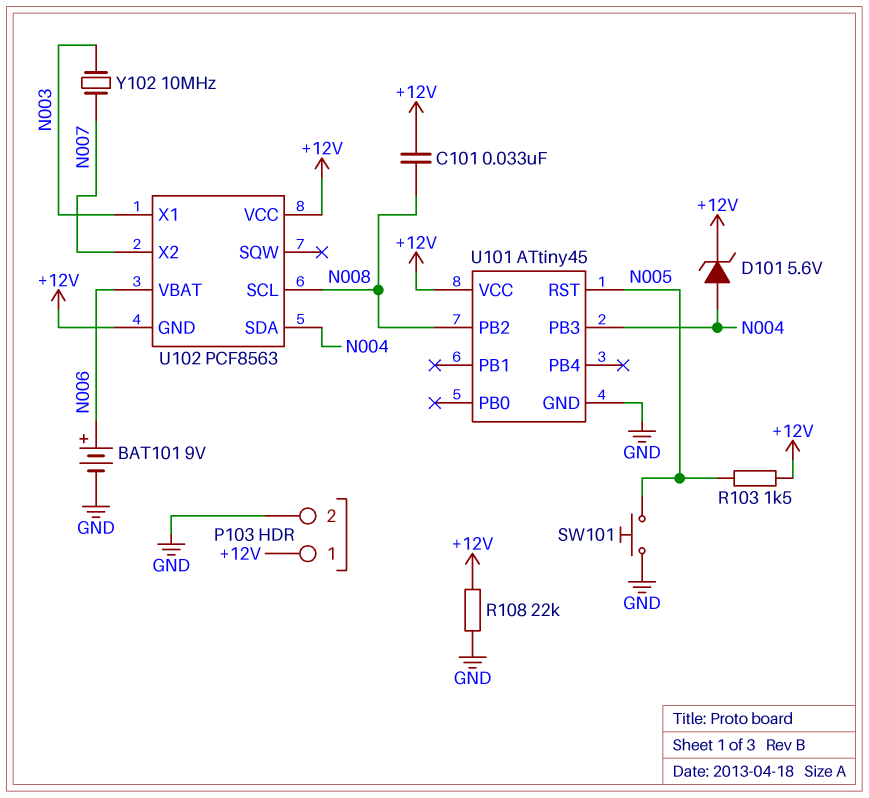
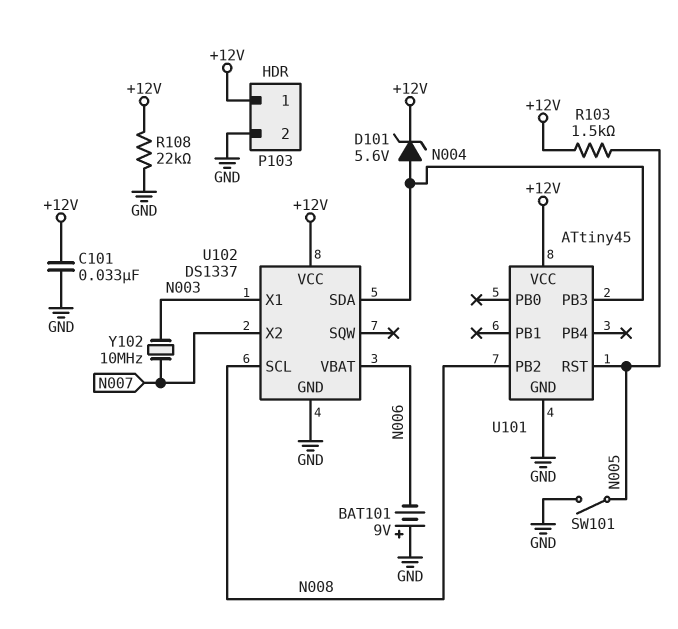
BAT101: 9V (plus N006, minus GND) -> 9V (plus GND, minus N006)
C101: 33nF (+12V, N008) -> 33nF (+12V, GND)
SW101: button (GND, N005) -> switch (GND, N005)
U102: PCF8563 -> DS1337
U102 pin GND: +12V -> GND

